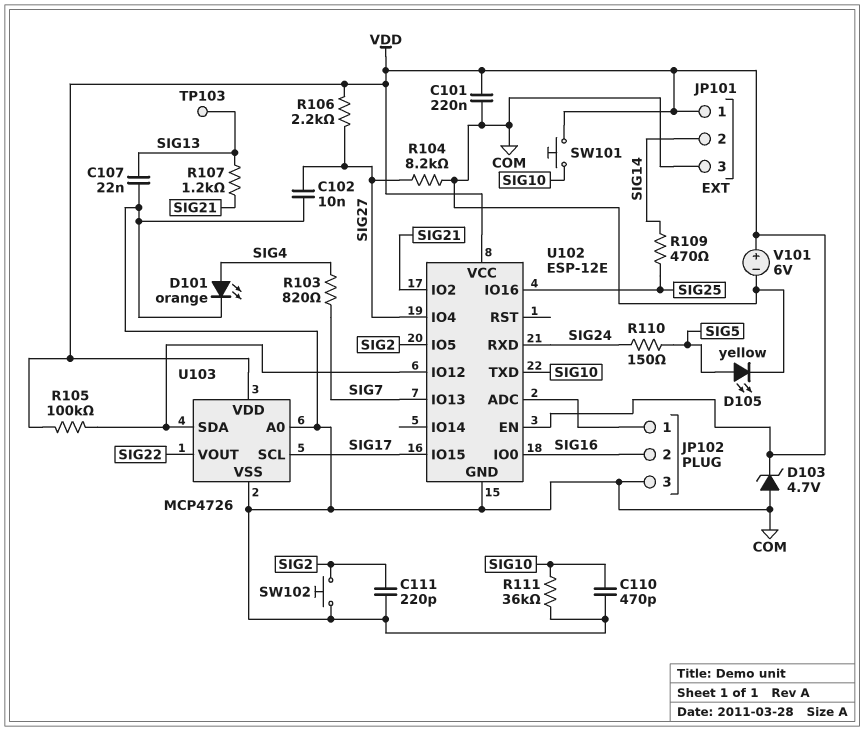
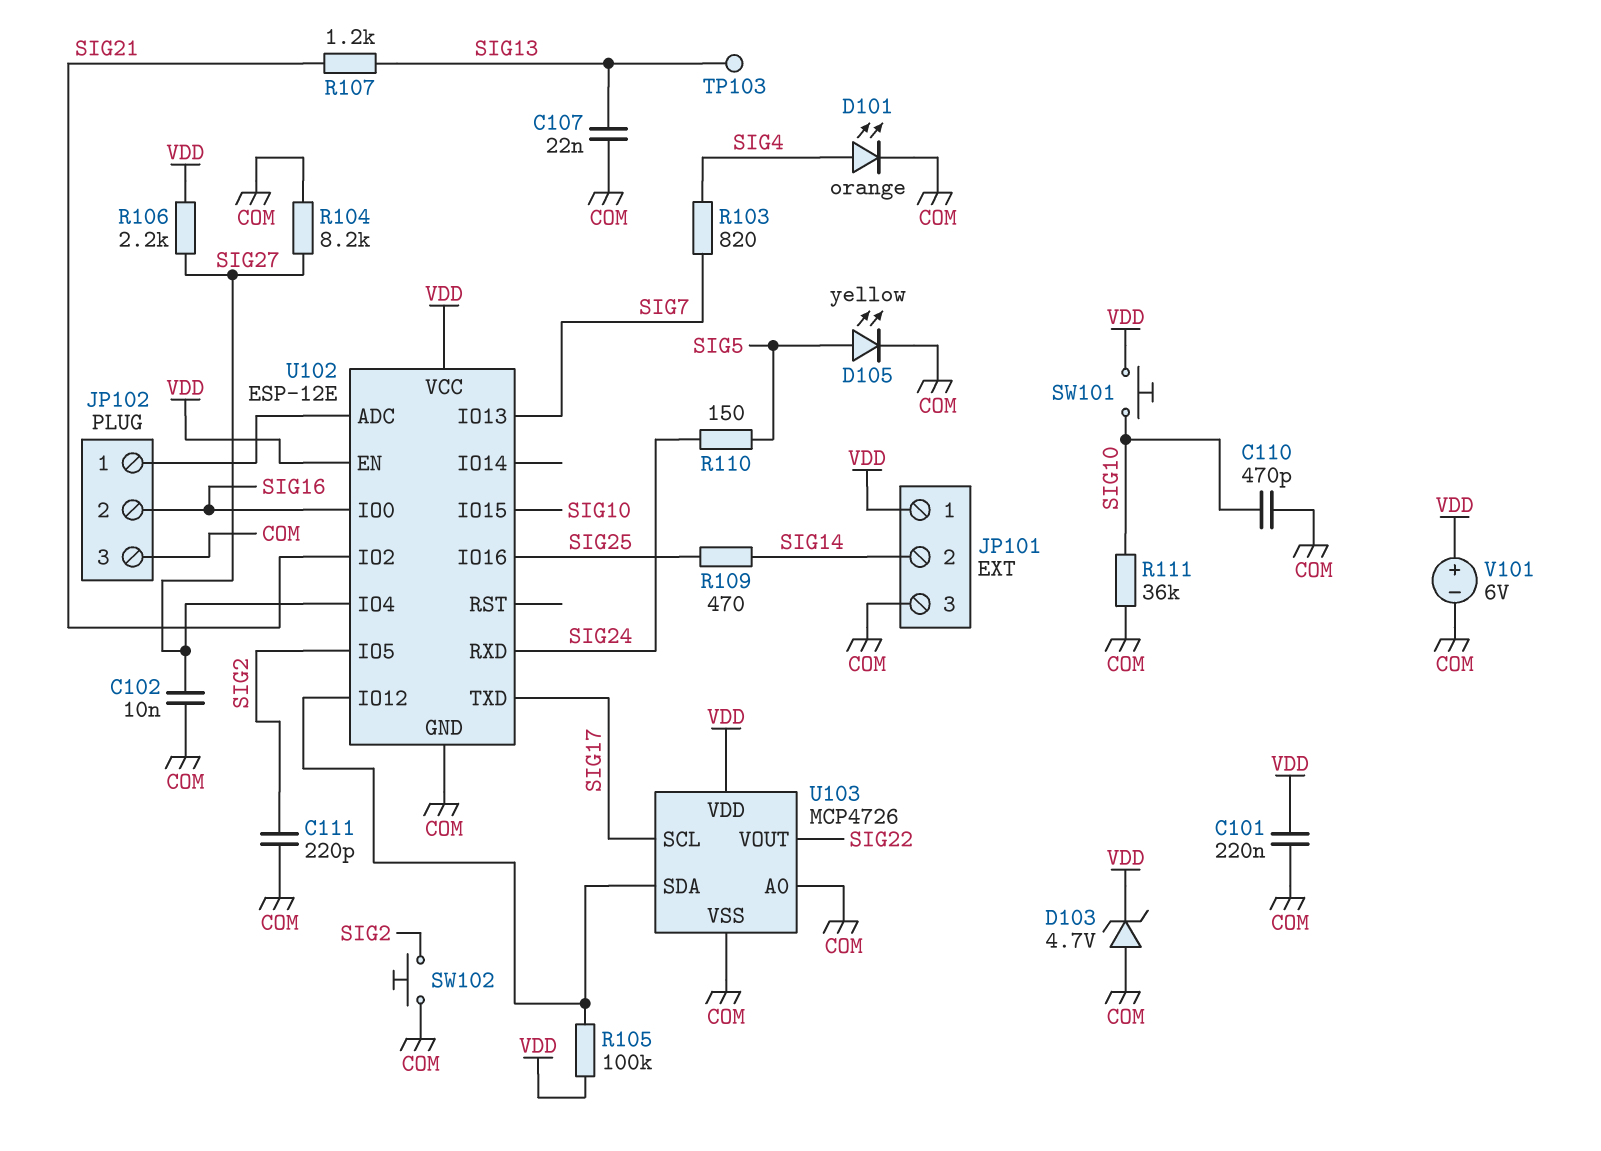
U102 pin IO15: SIG17 -> SIG10
U102 pin TXD: SIG10 -> SIG17

